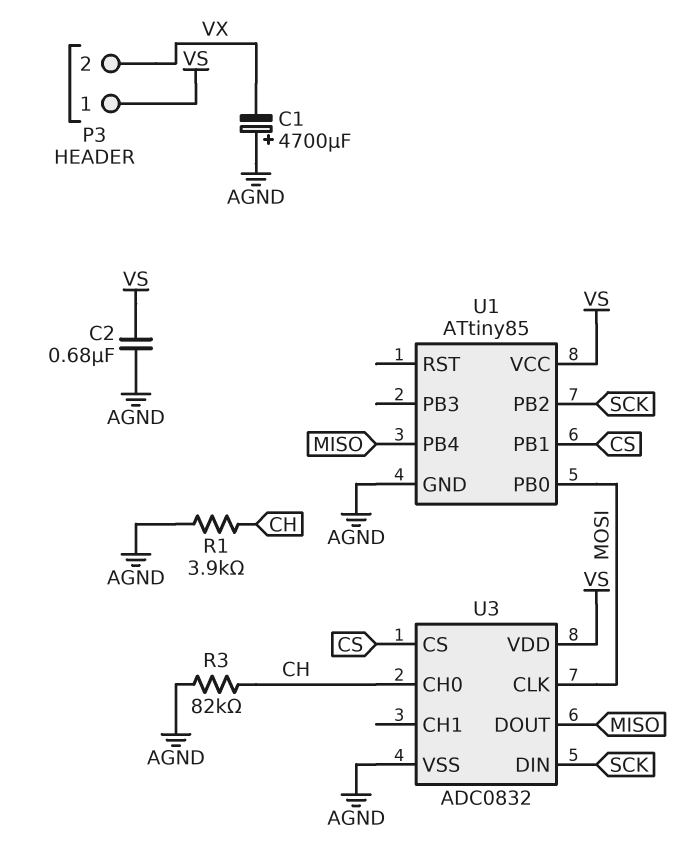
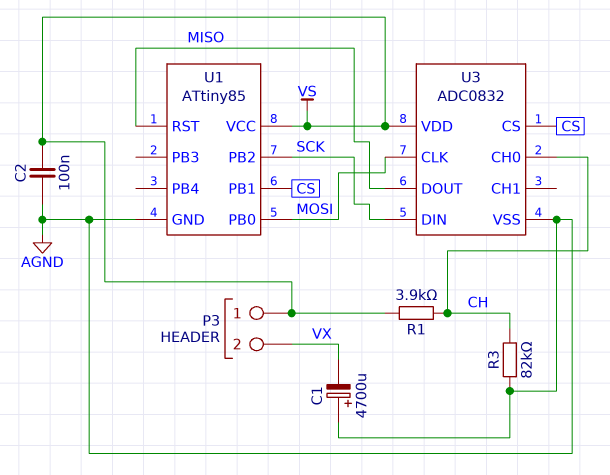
C2: 680nF (AGND, VS) -> 100nF (AGND, VS)
R1: 3.9k (AGND, CH) -> 3.9k (CH, VS)
U1 pin PB4: MISO -> none
U1 pin RST: none -> MISO

